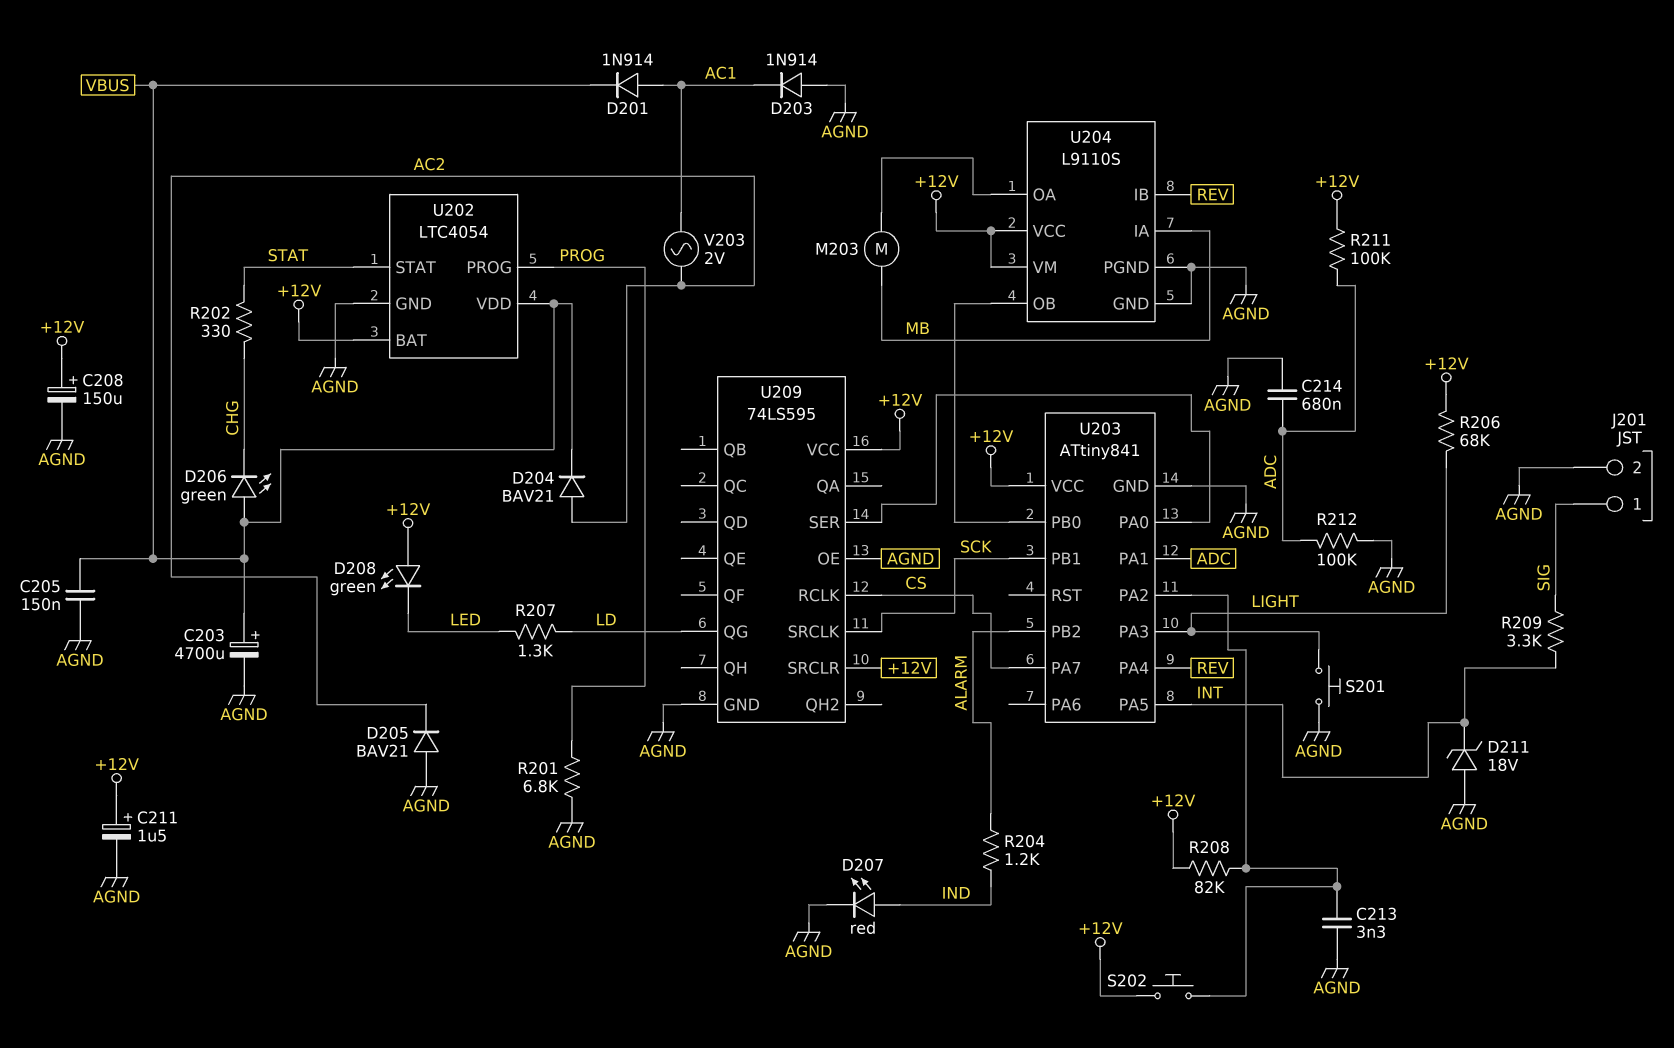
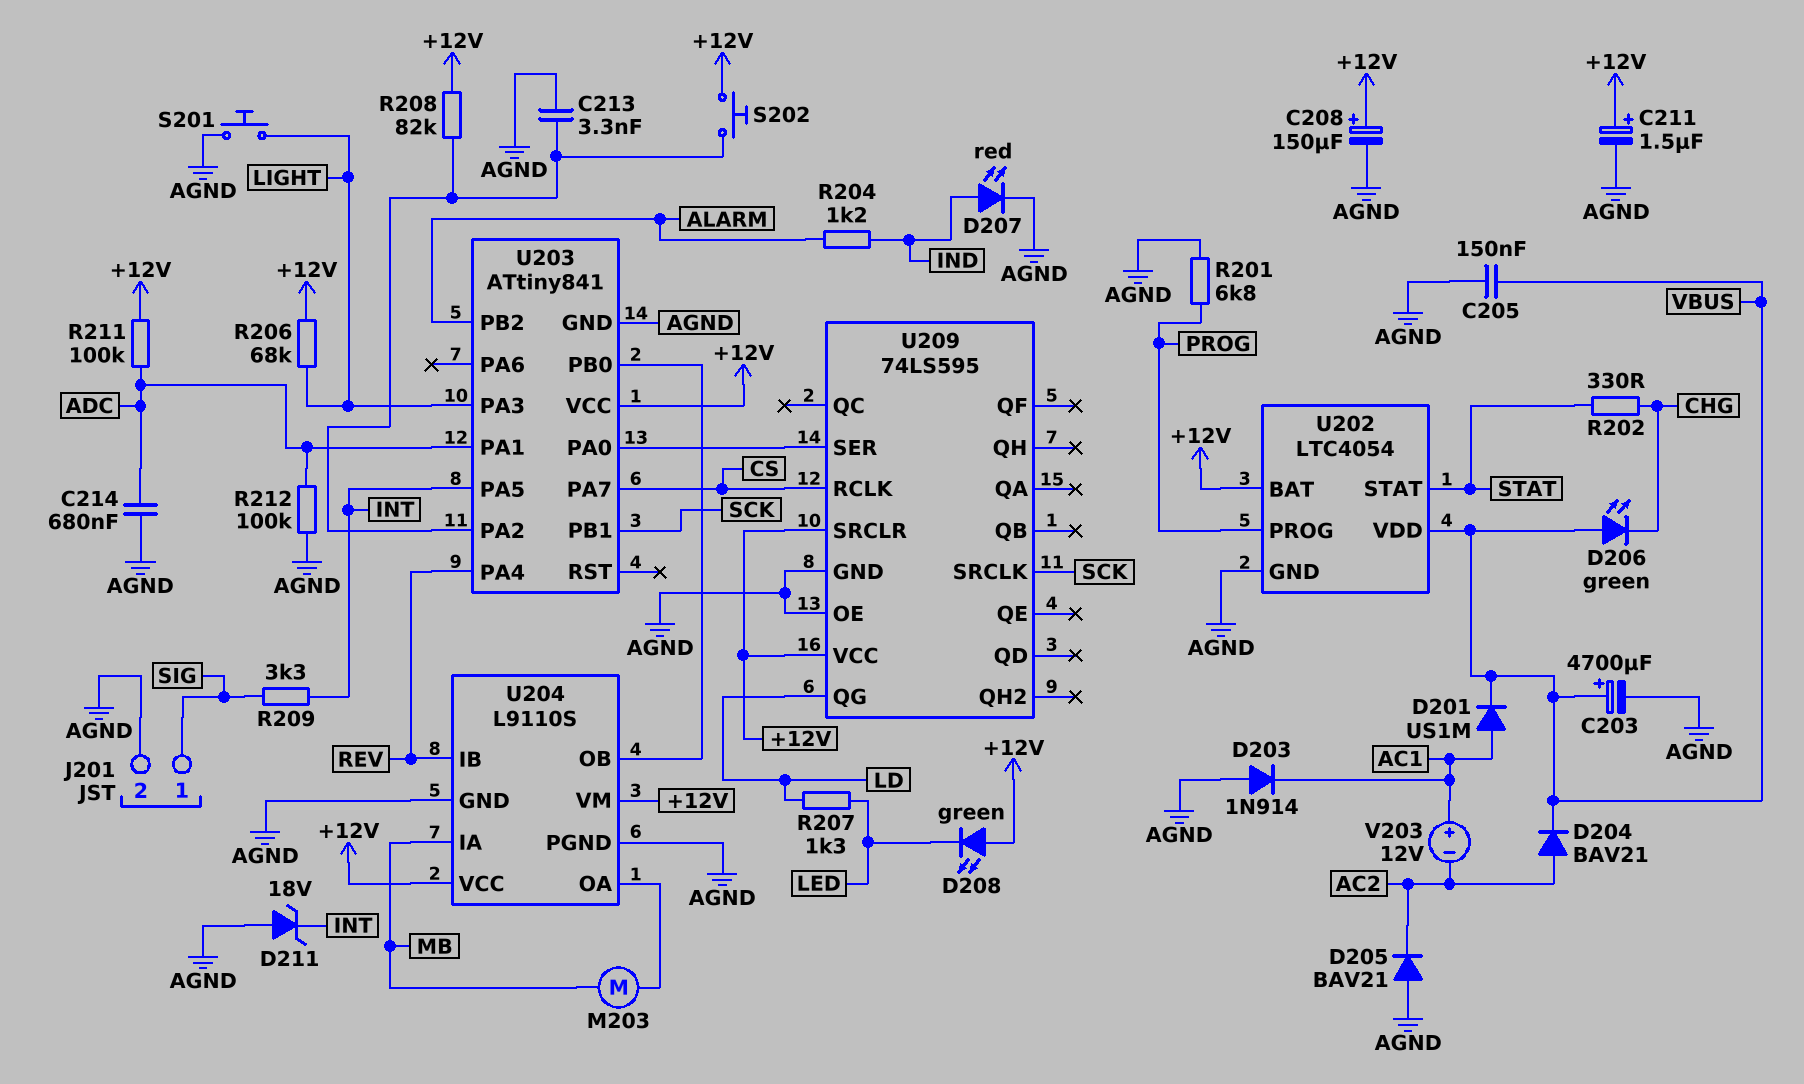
D201: diode 1N914 (A AC1, K VBUS) -> diode US1M (A AC1, K VBUS)
V203: AC 2V (AC1, AC2) -> 12V (plus AC1, minus AC2)

